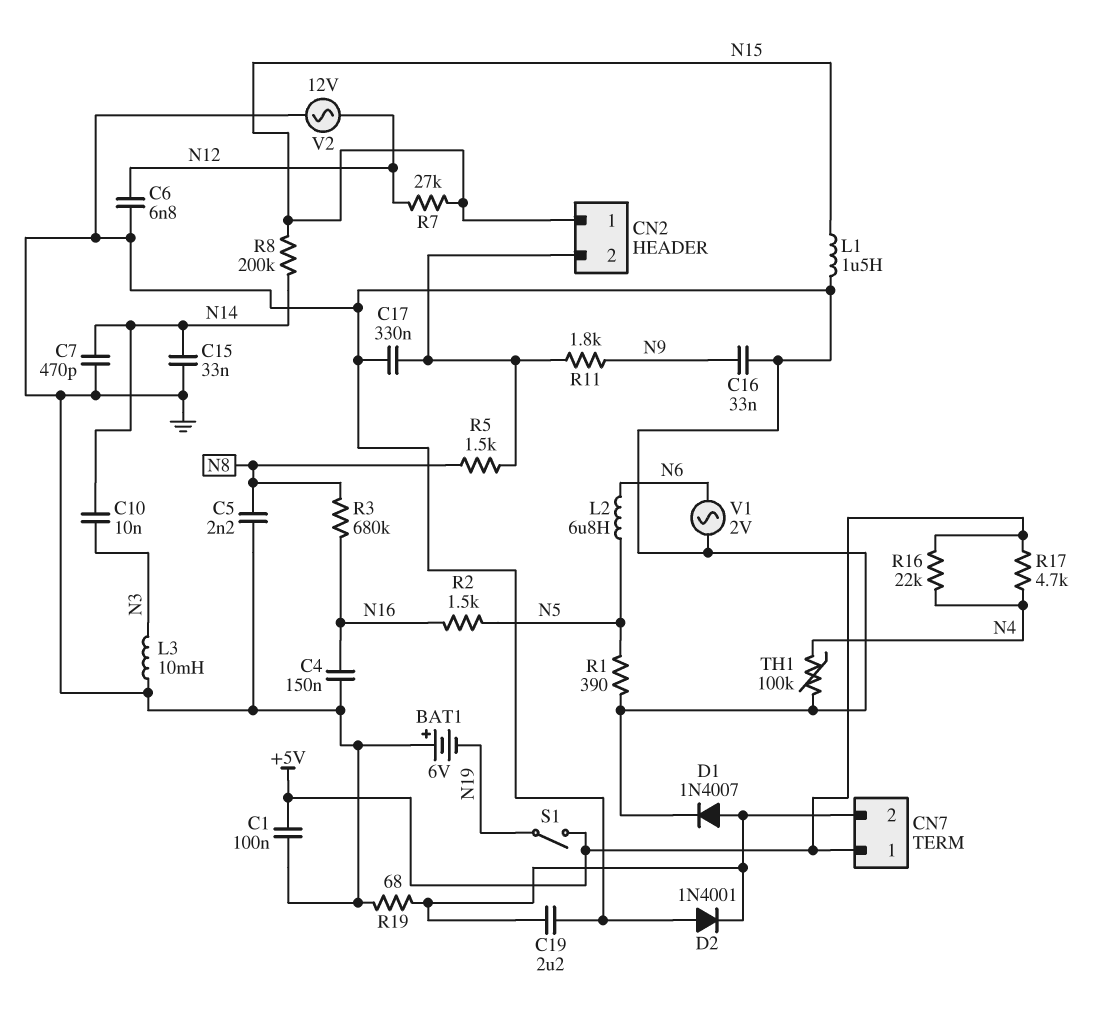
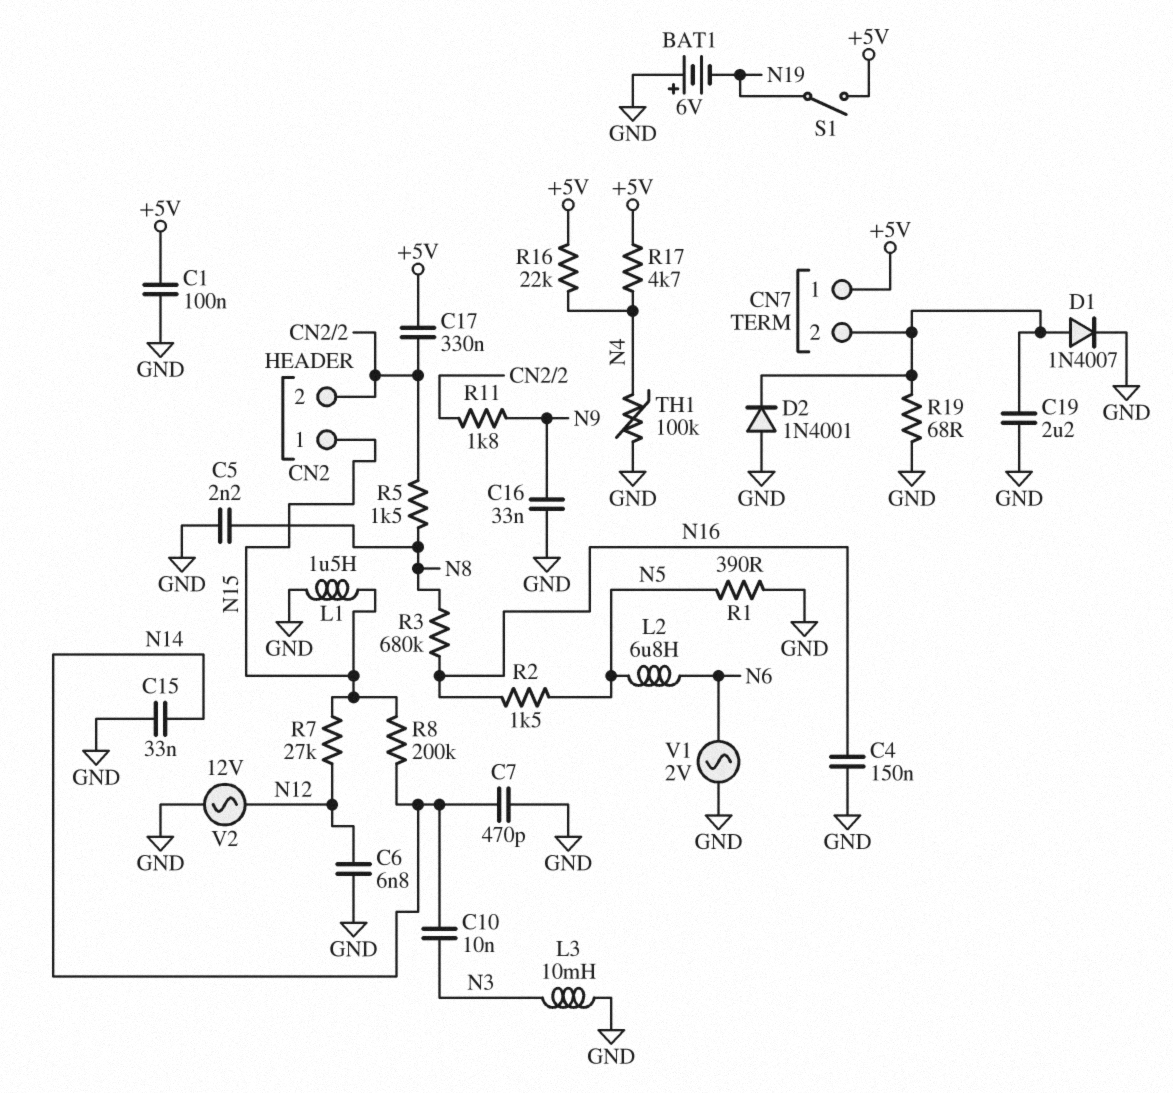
C17: 330nF (CN2/2, GND) -> 330nF (+5V, CN2/2)

